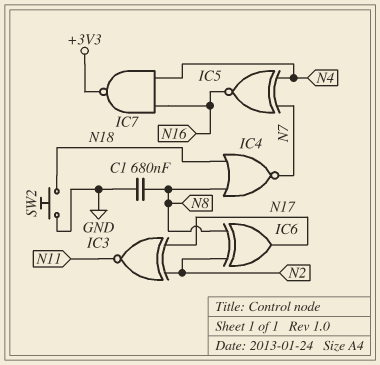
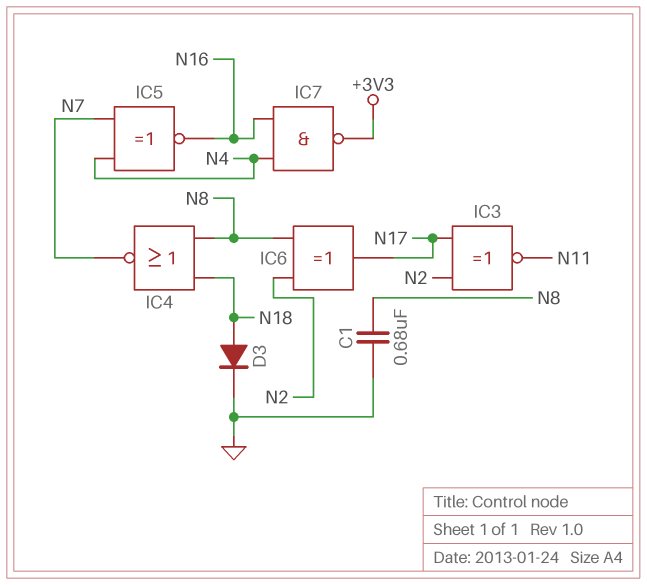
D3: none -> diode (A N18, K GND)
SW2: button (GND, N18) -> none

